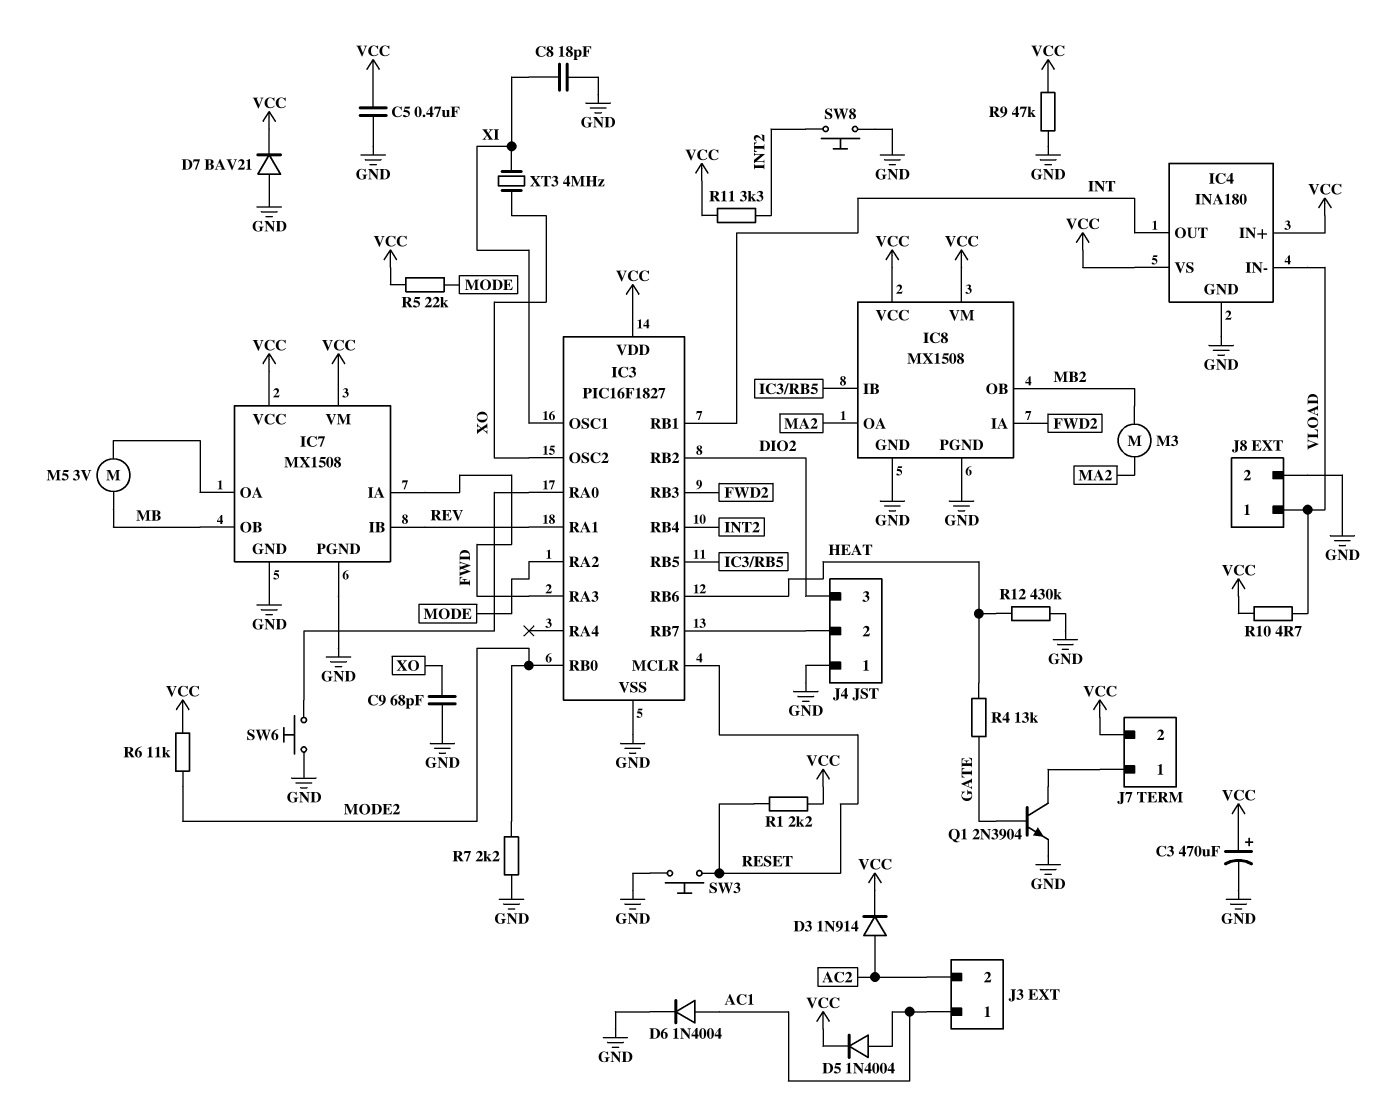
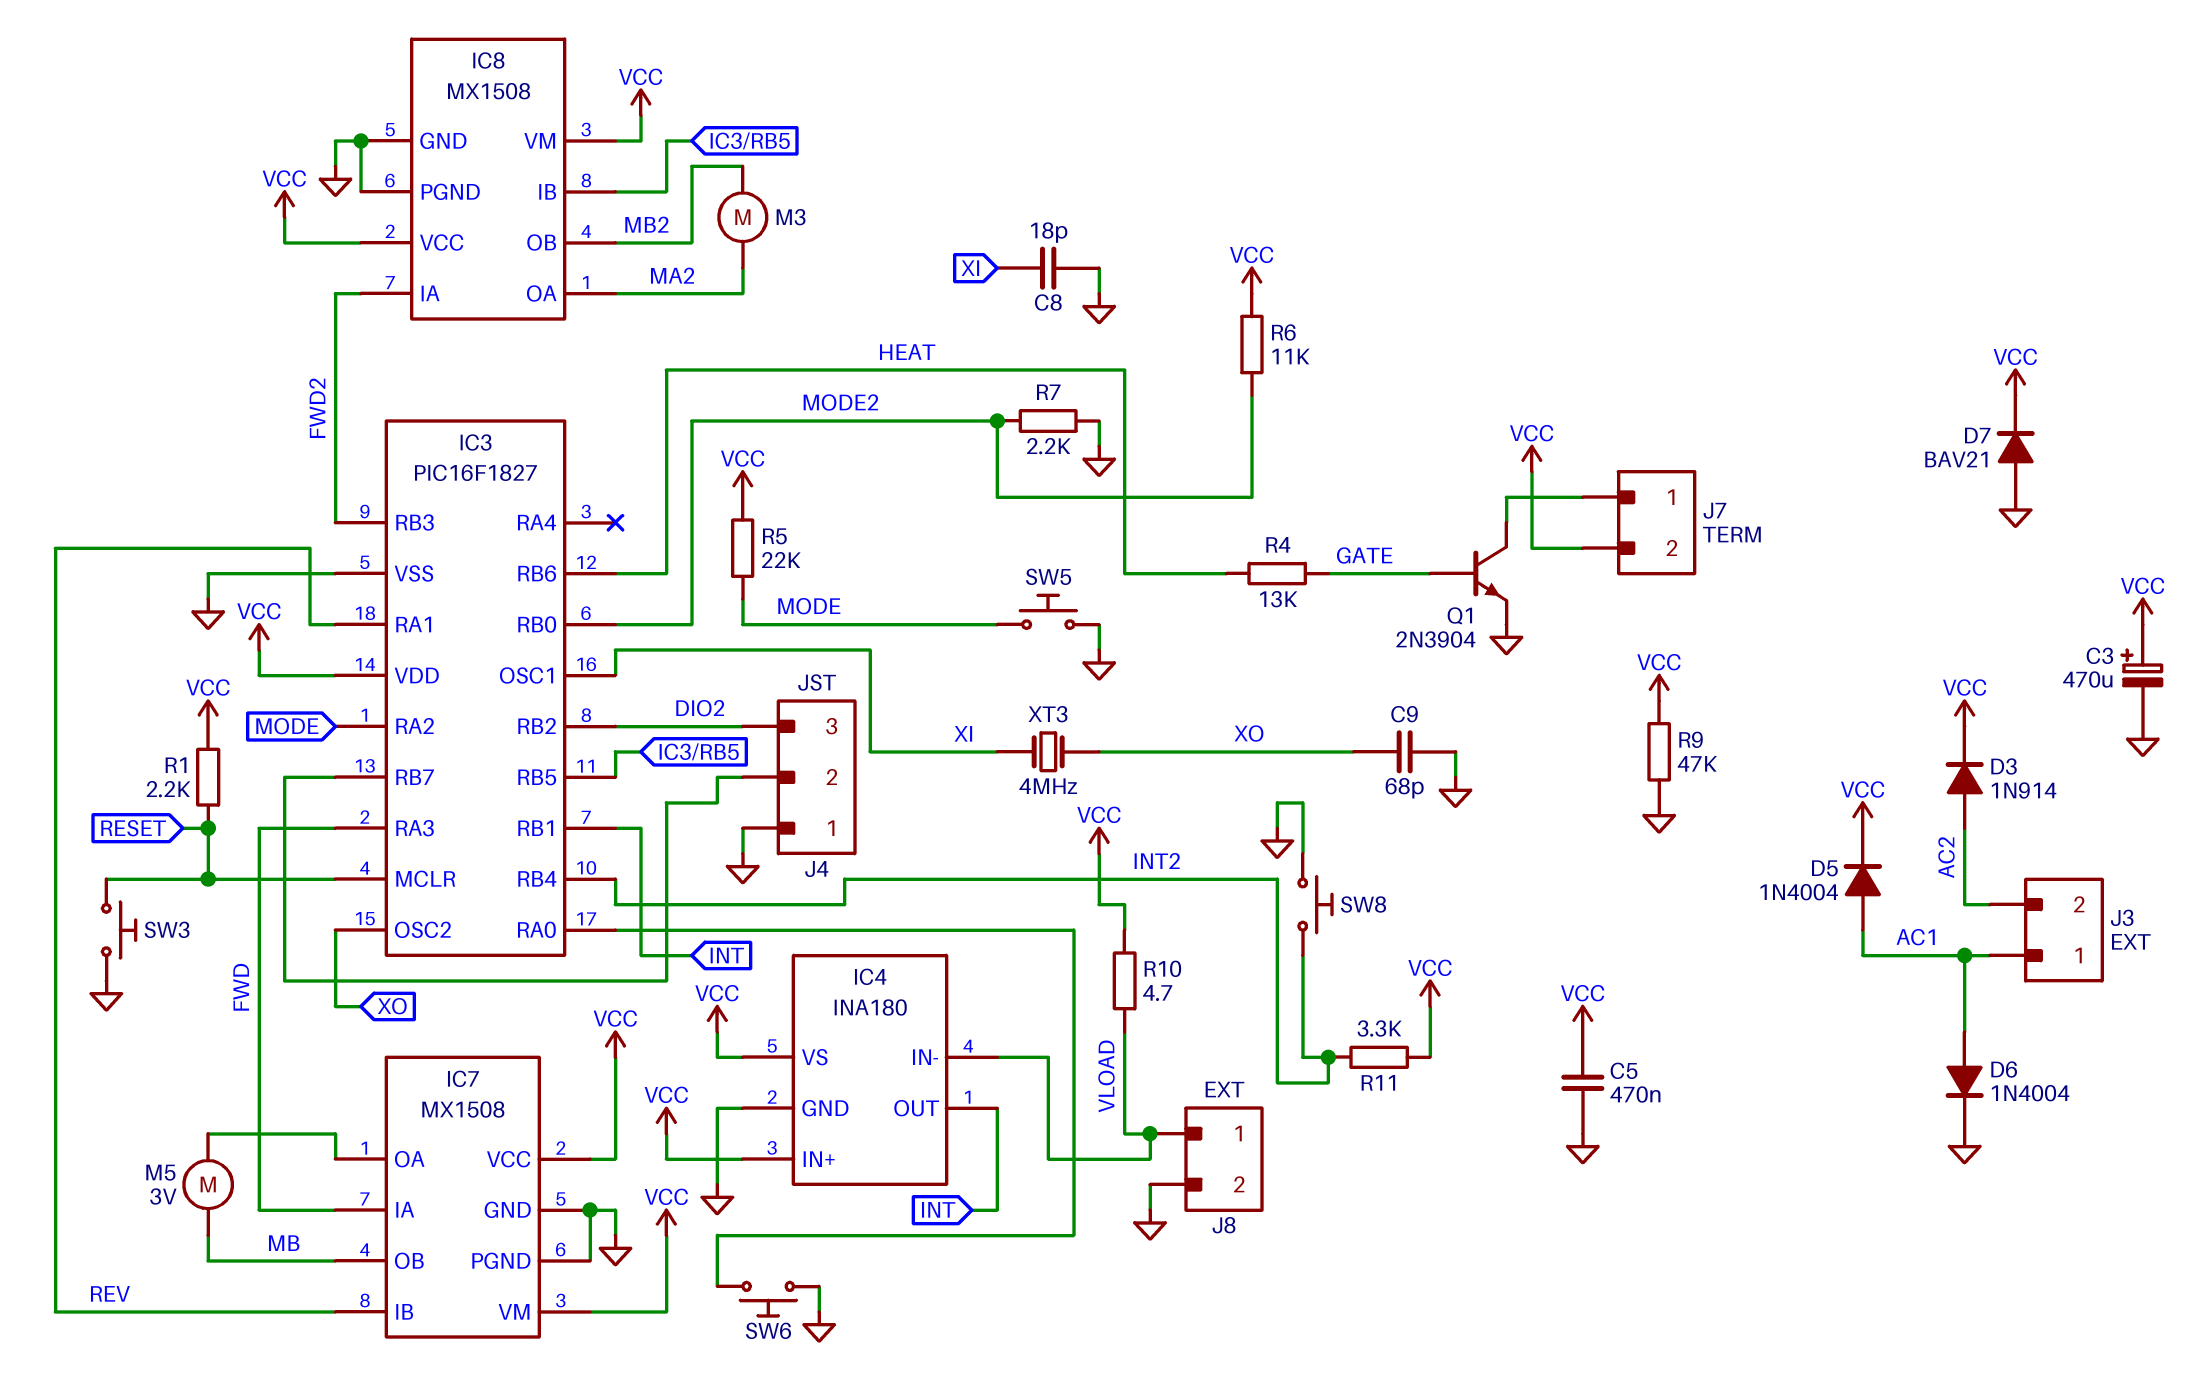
R12: 430k (GND, HEAT) -> none
SW5: none -> button (GND, MODE)

